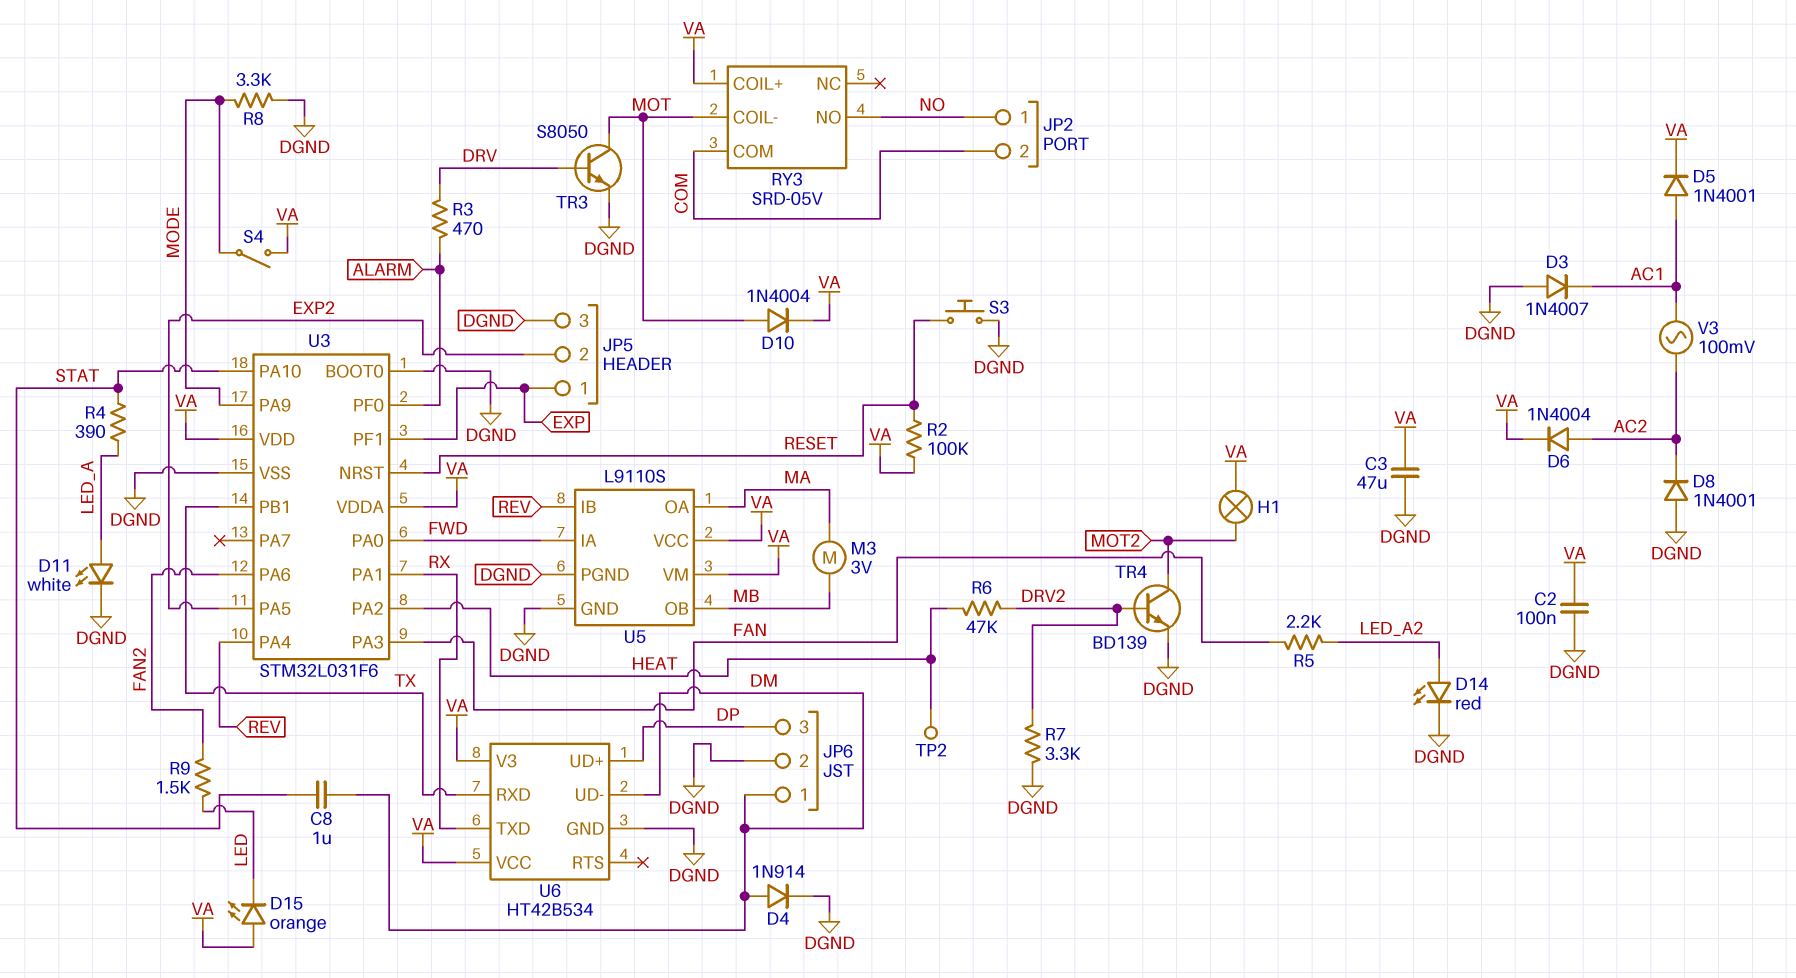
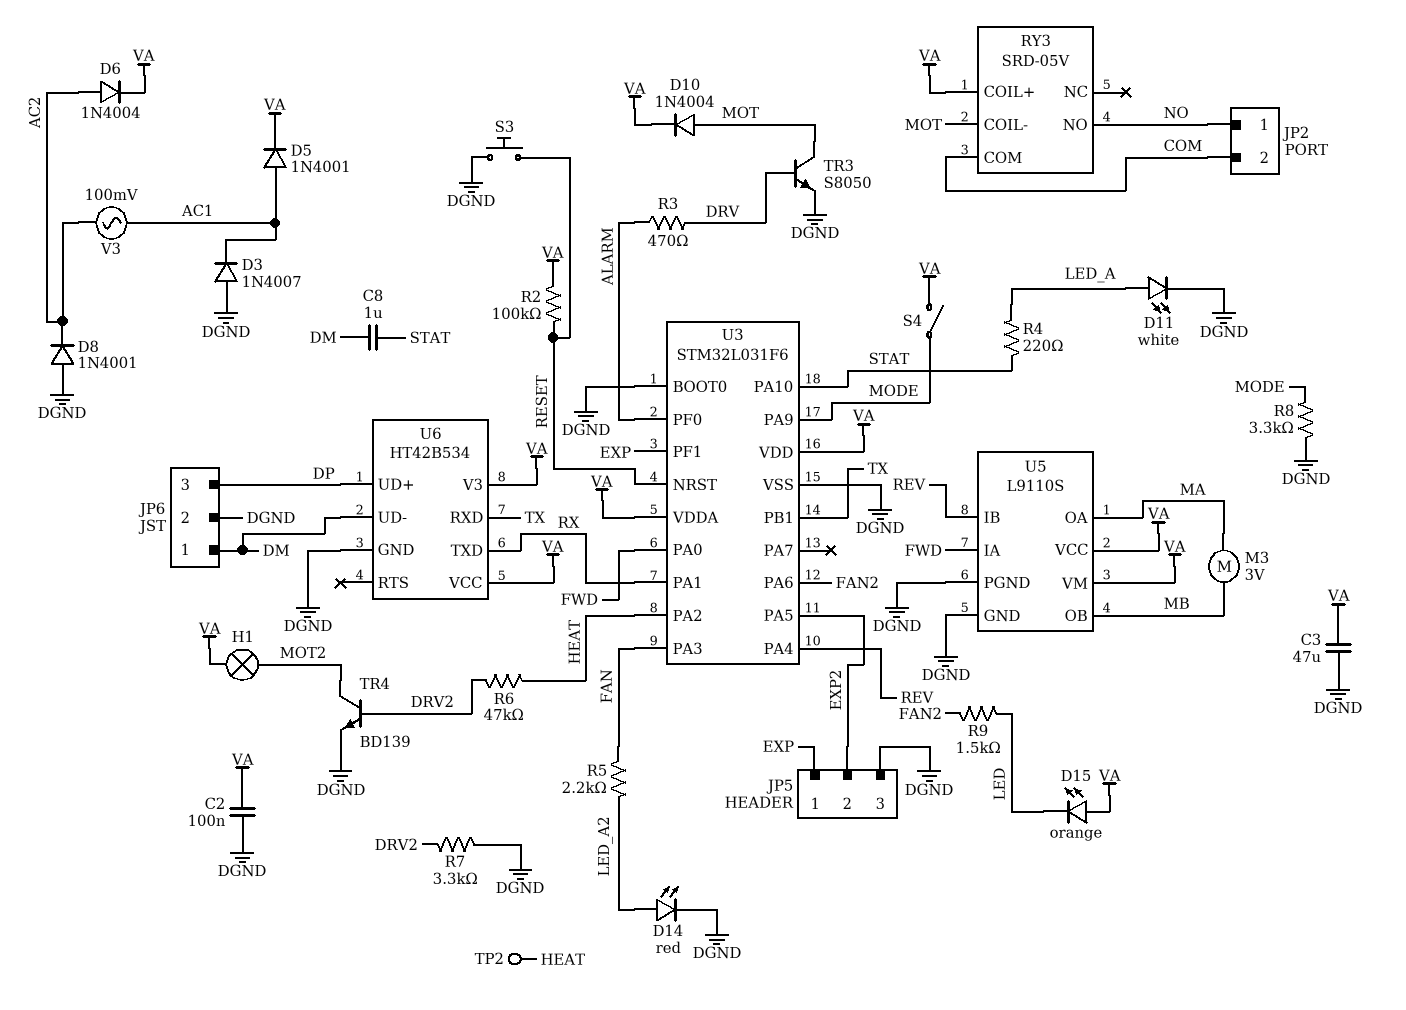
D4: diode 1N914 (A DM, K DGND) -> none
R4: 390 (LED_A, STAT) -> 220 (LED_A, STAT)

